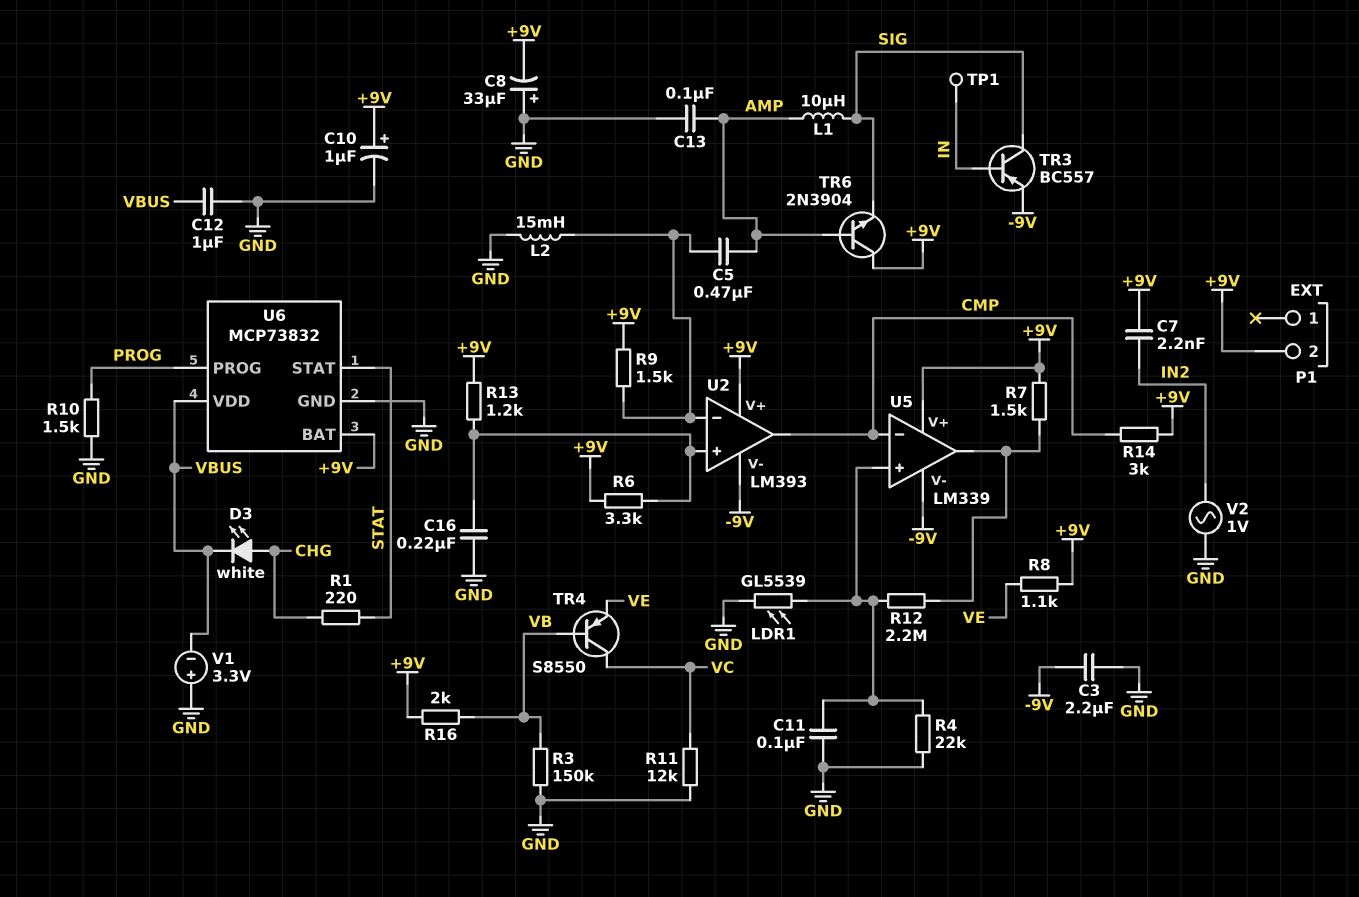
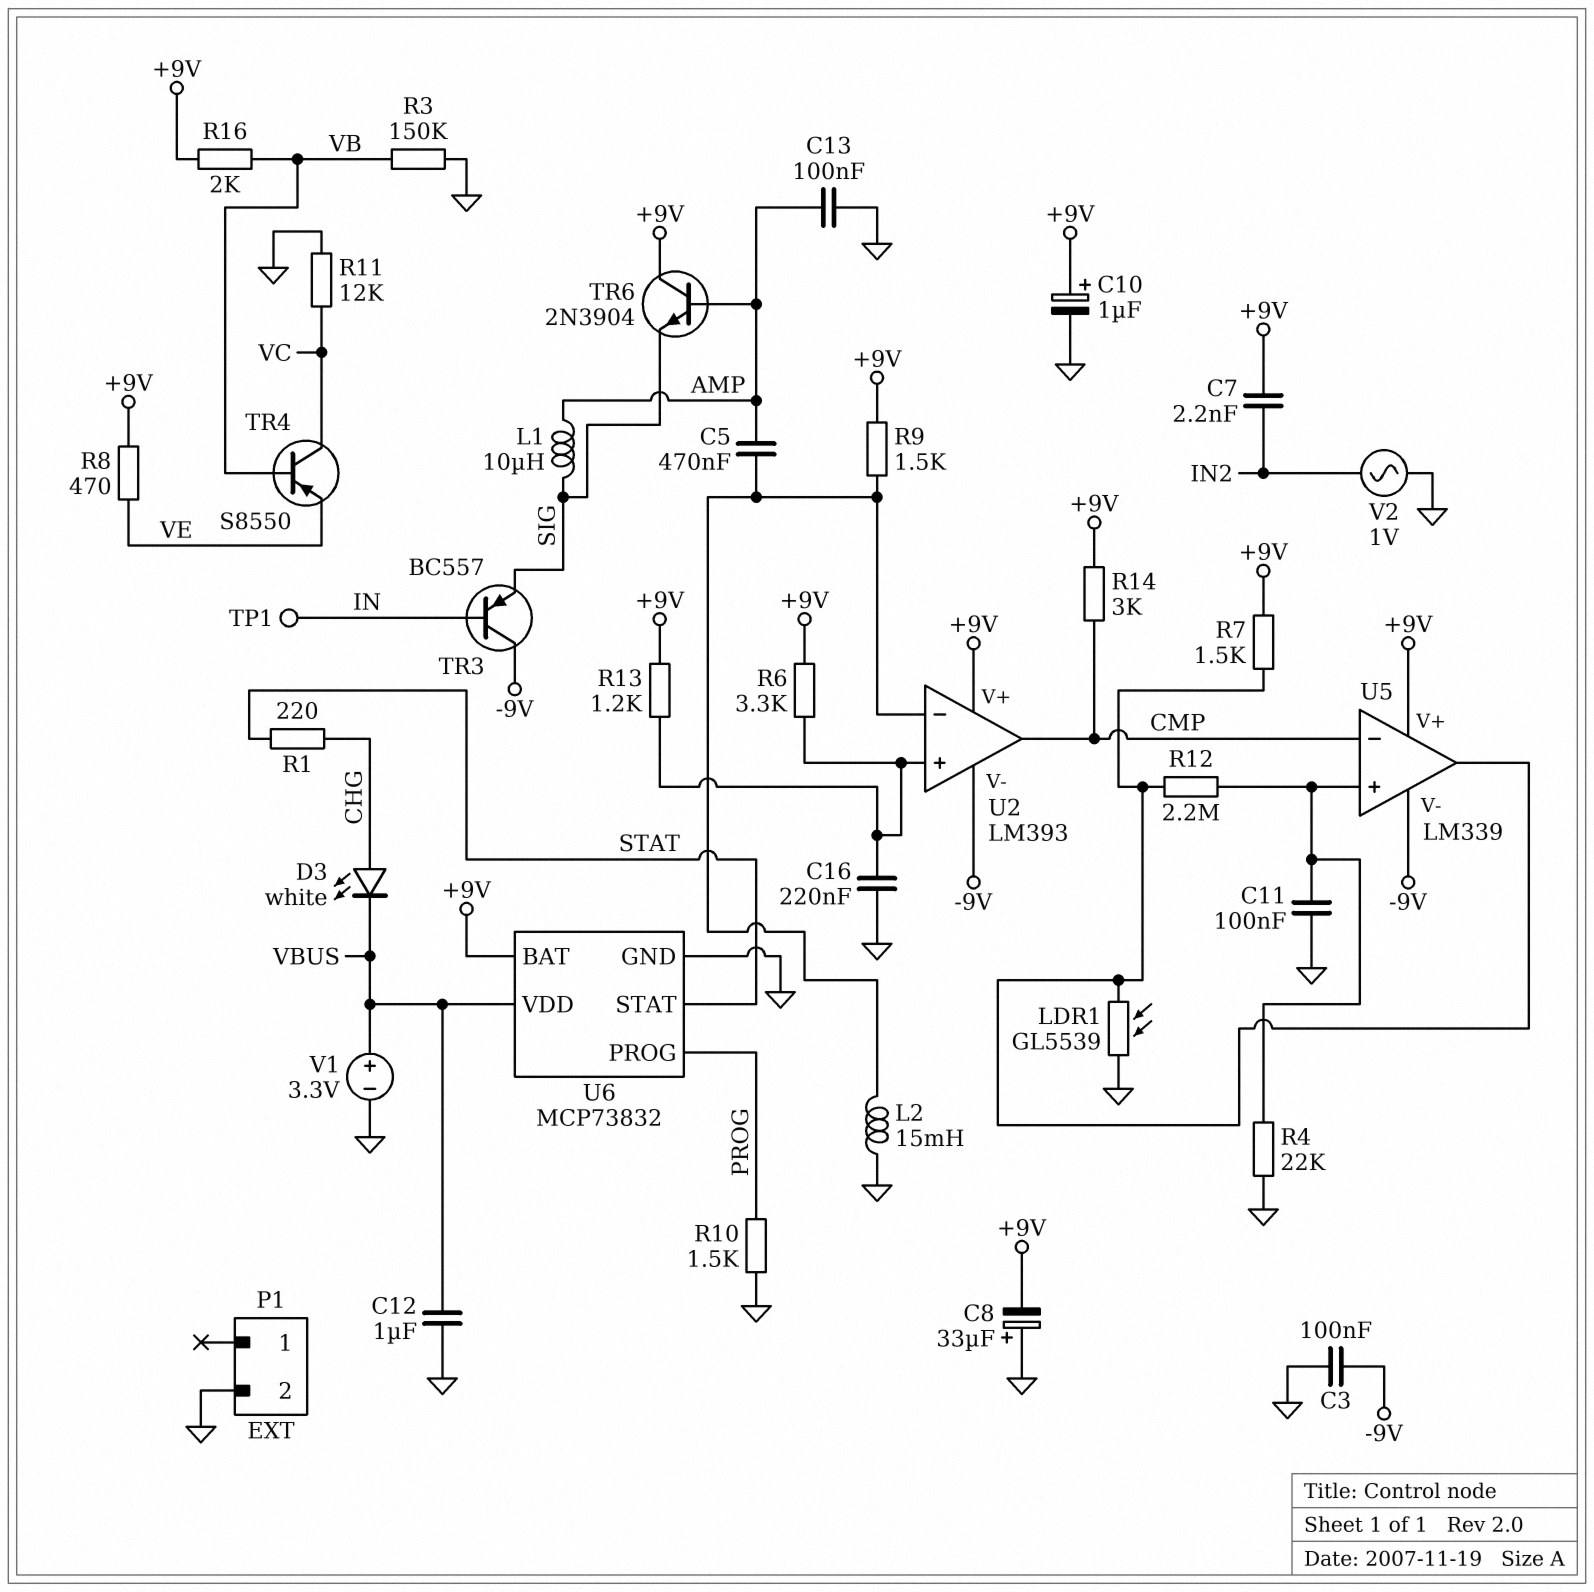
C3: 2.2uF (-9V, GND) -> 100nF (-9V, GND)
LDR1: GL5539 (GND, U5/in+) -> GL5539 (GND, U5/out)
P1 pin 2: +9V -> GND
R8: 1.1k (+9V, VE) -> 470 (+9V, VE)
TR3: PNP BC557 (B IN, C SIG, E -9V) -> PNP BC557 (B IN, C -9V, E SIG)
V1: 3.3V (plus GND, minus VBUS) -> 3.3V (plus VBUS, minus GND)

